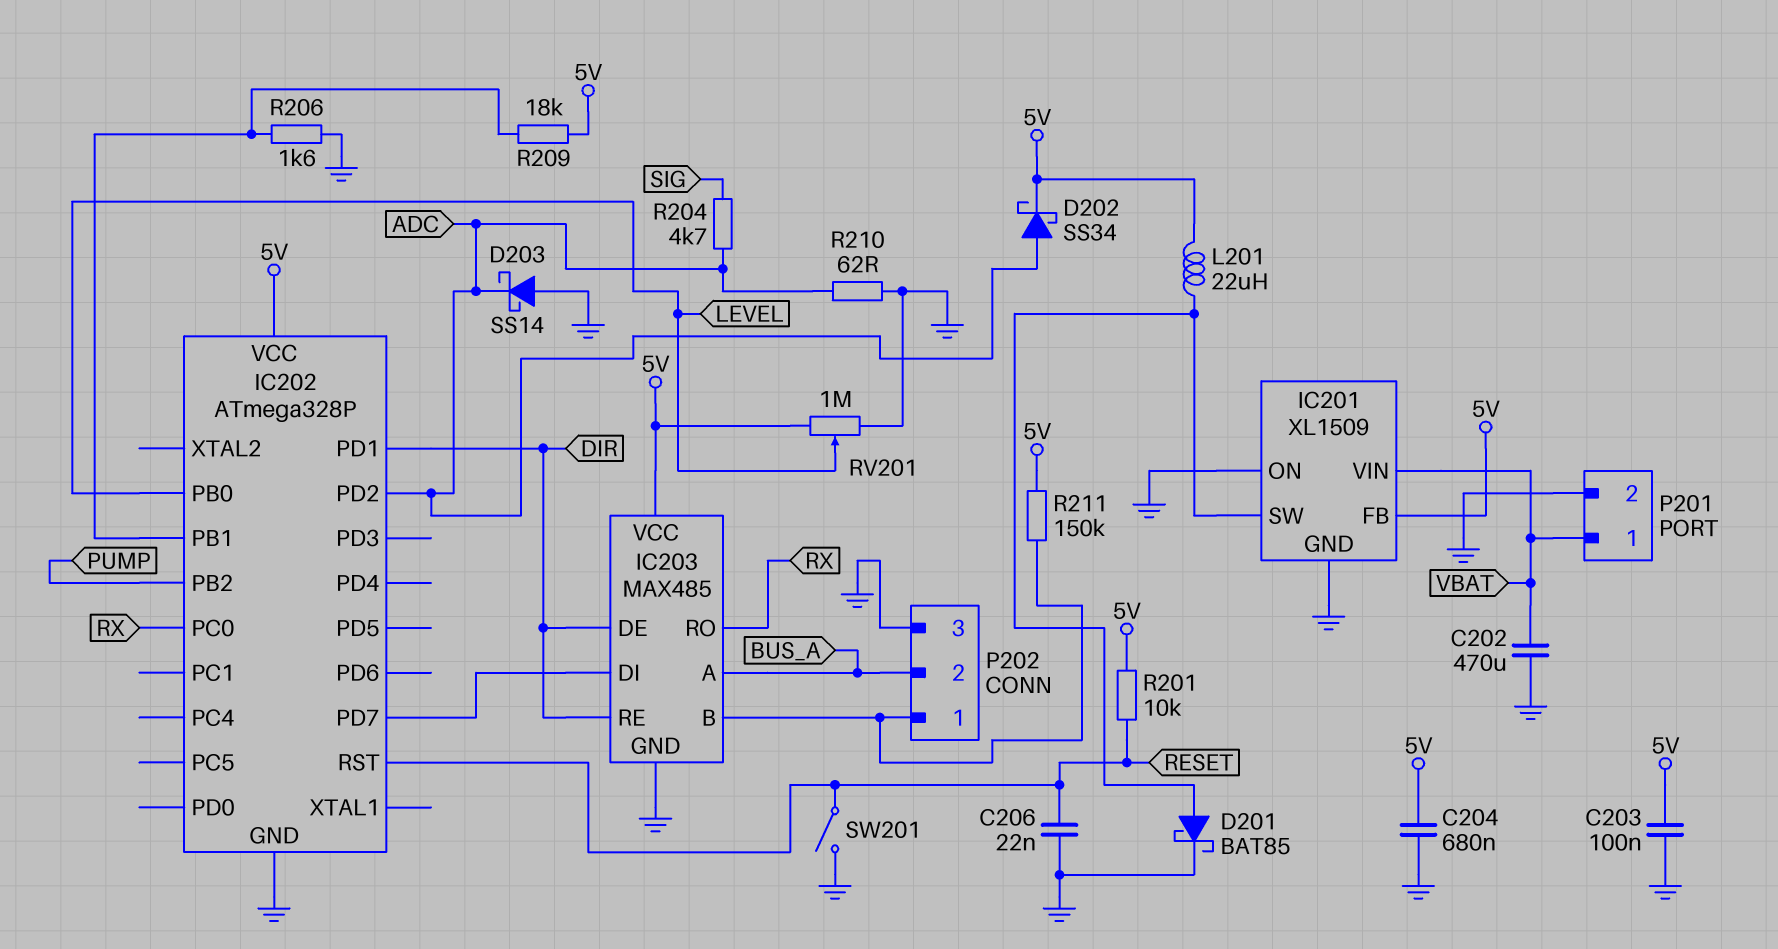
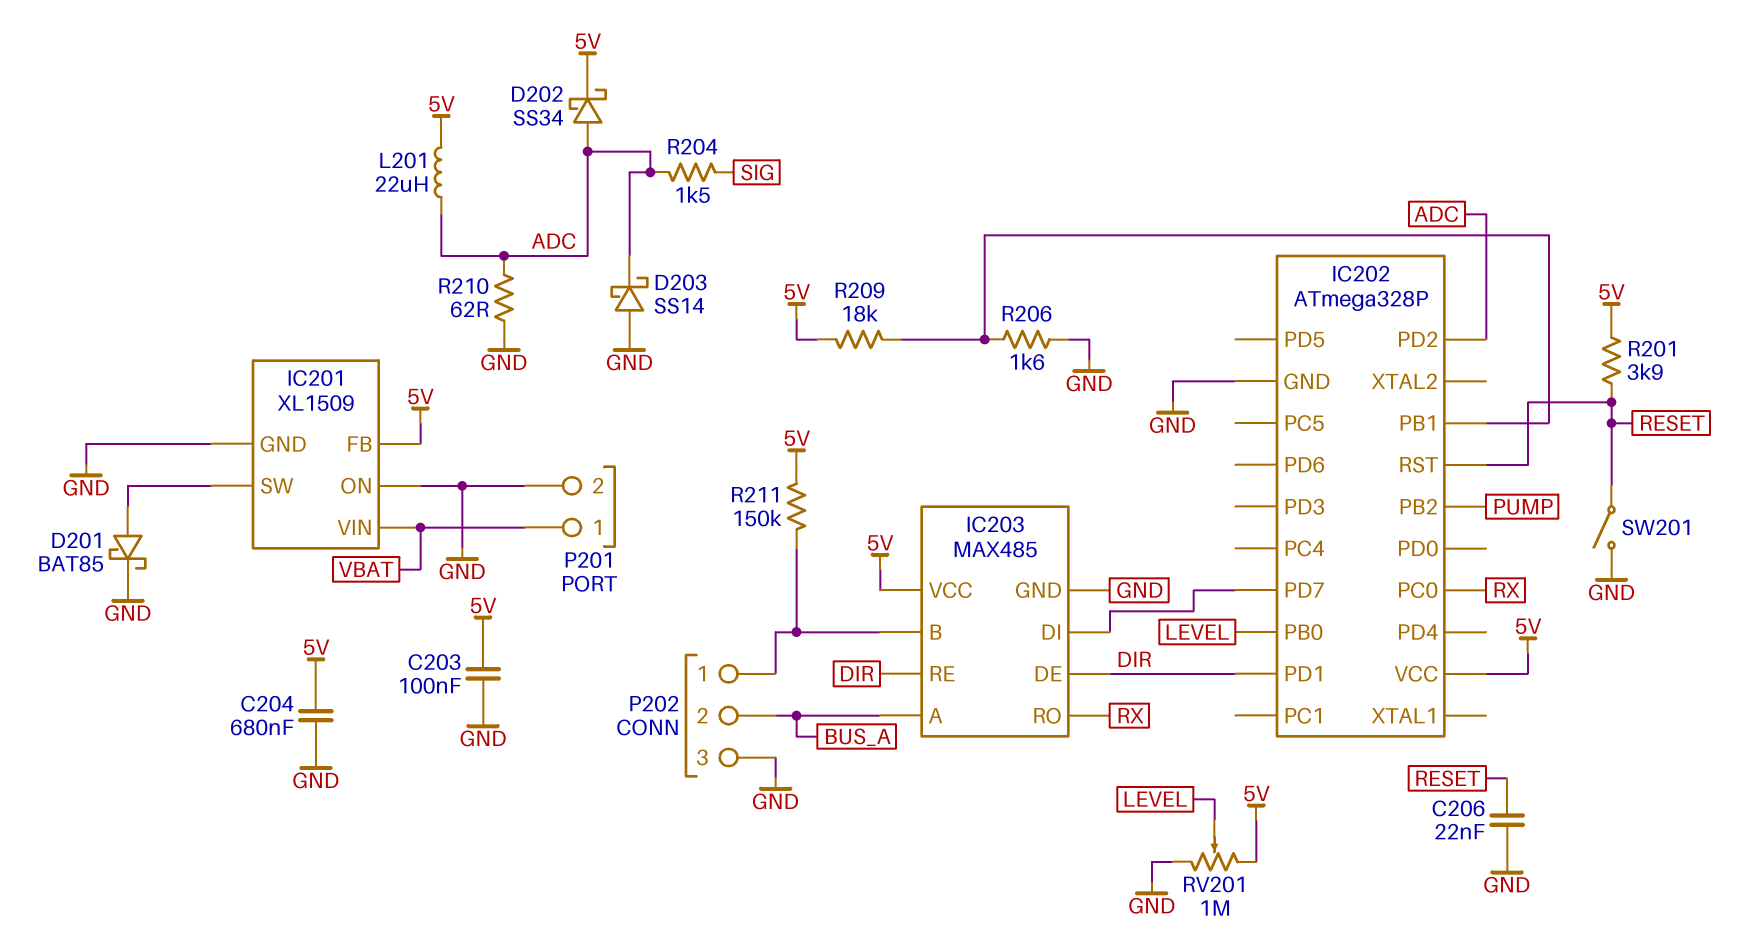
C202: 470uF (GND, VBAT) -> none
L201: 22uH (5V, IC201/SW) -> 22uH (5V, ADC)
R201: 10k (5V, RESET) -> 3.9k (5V, RESET)
R204: 4.7k (ADC, SIG) -> 1.5k (ADC, SIG)

